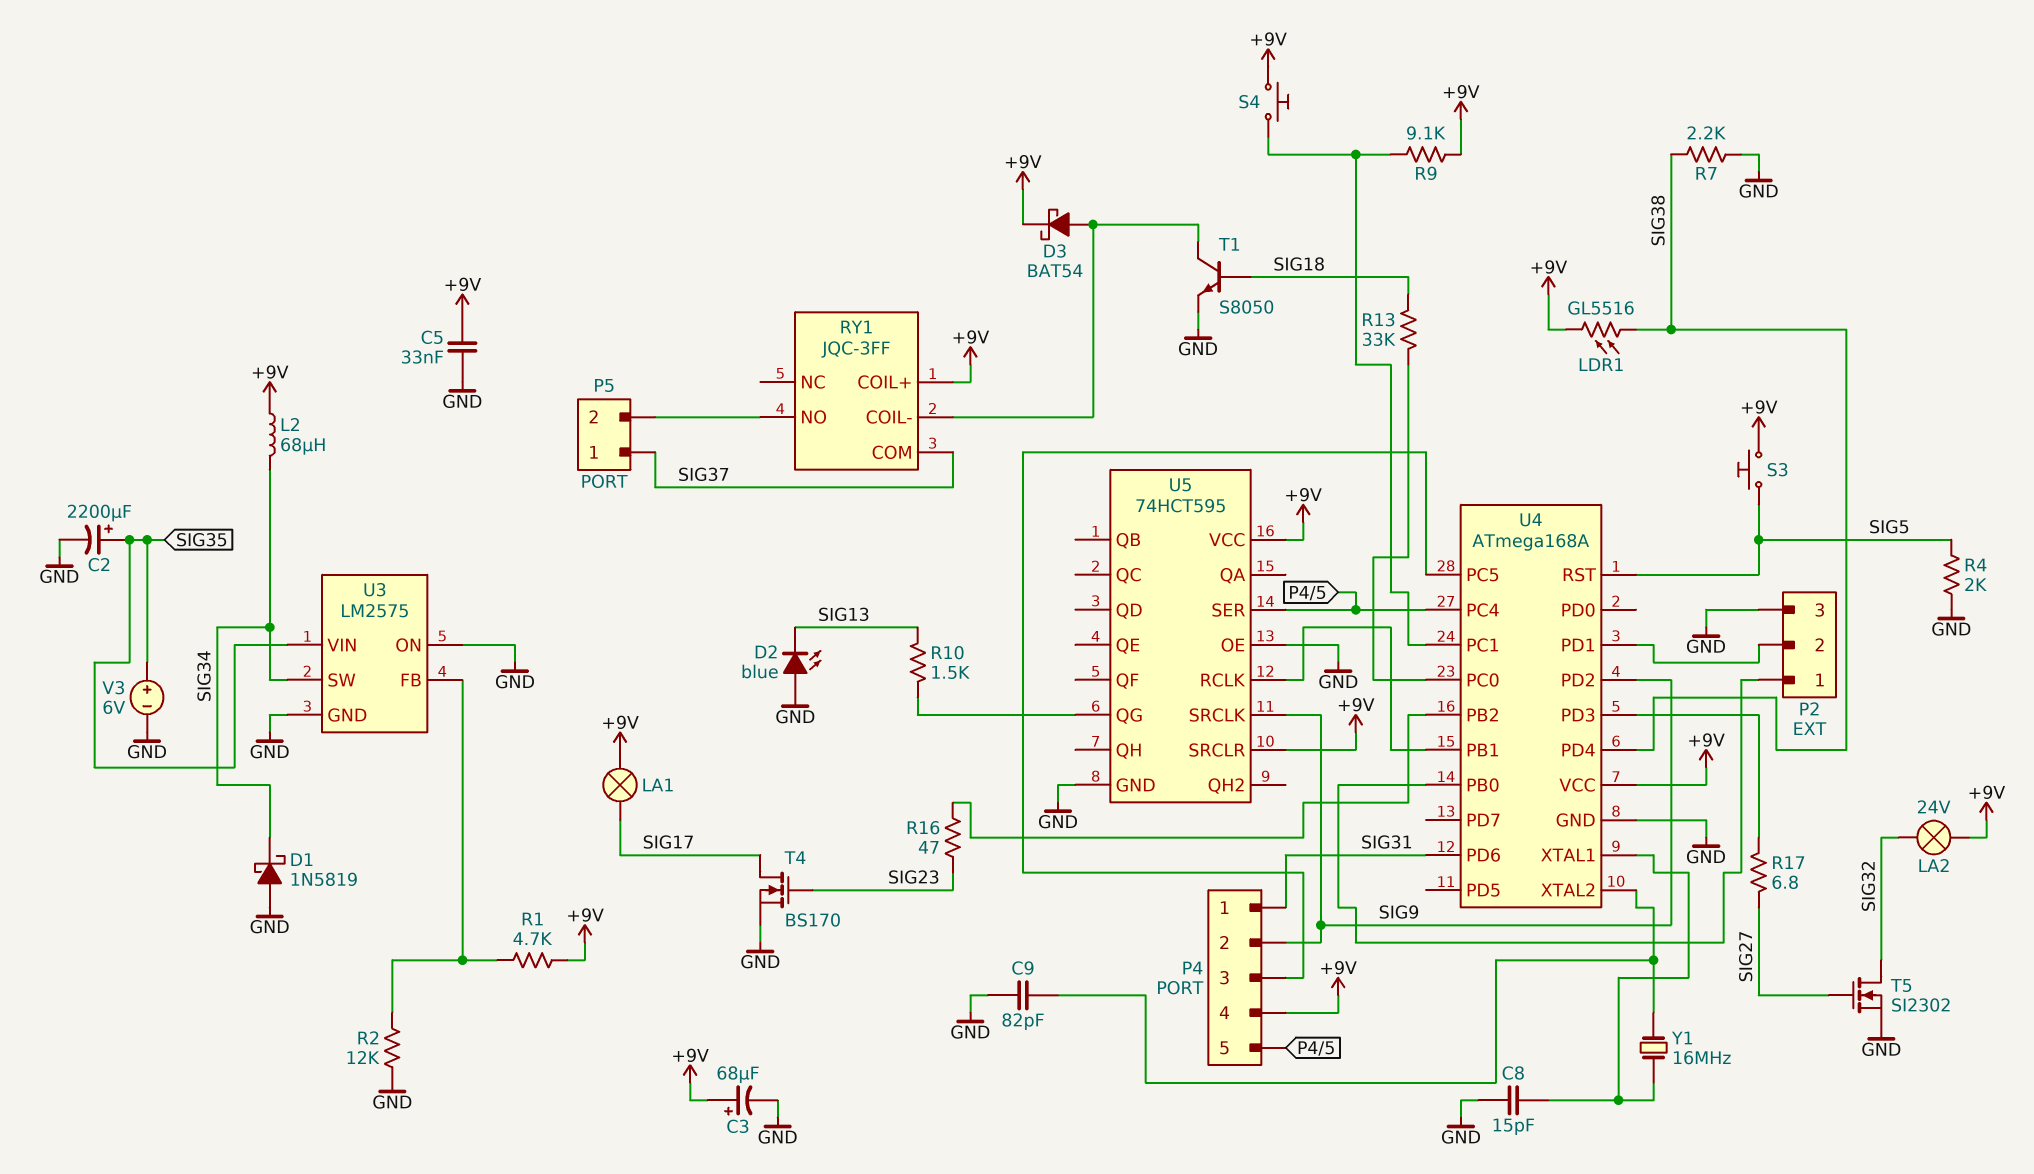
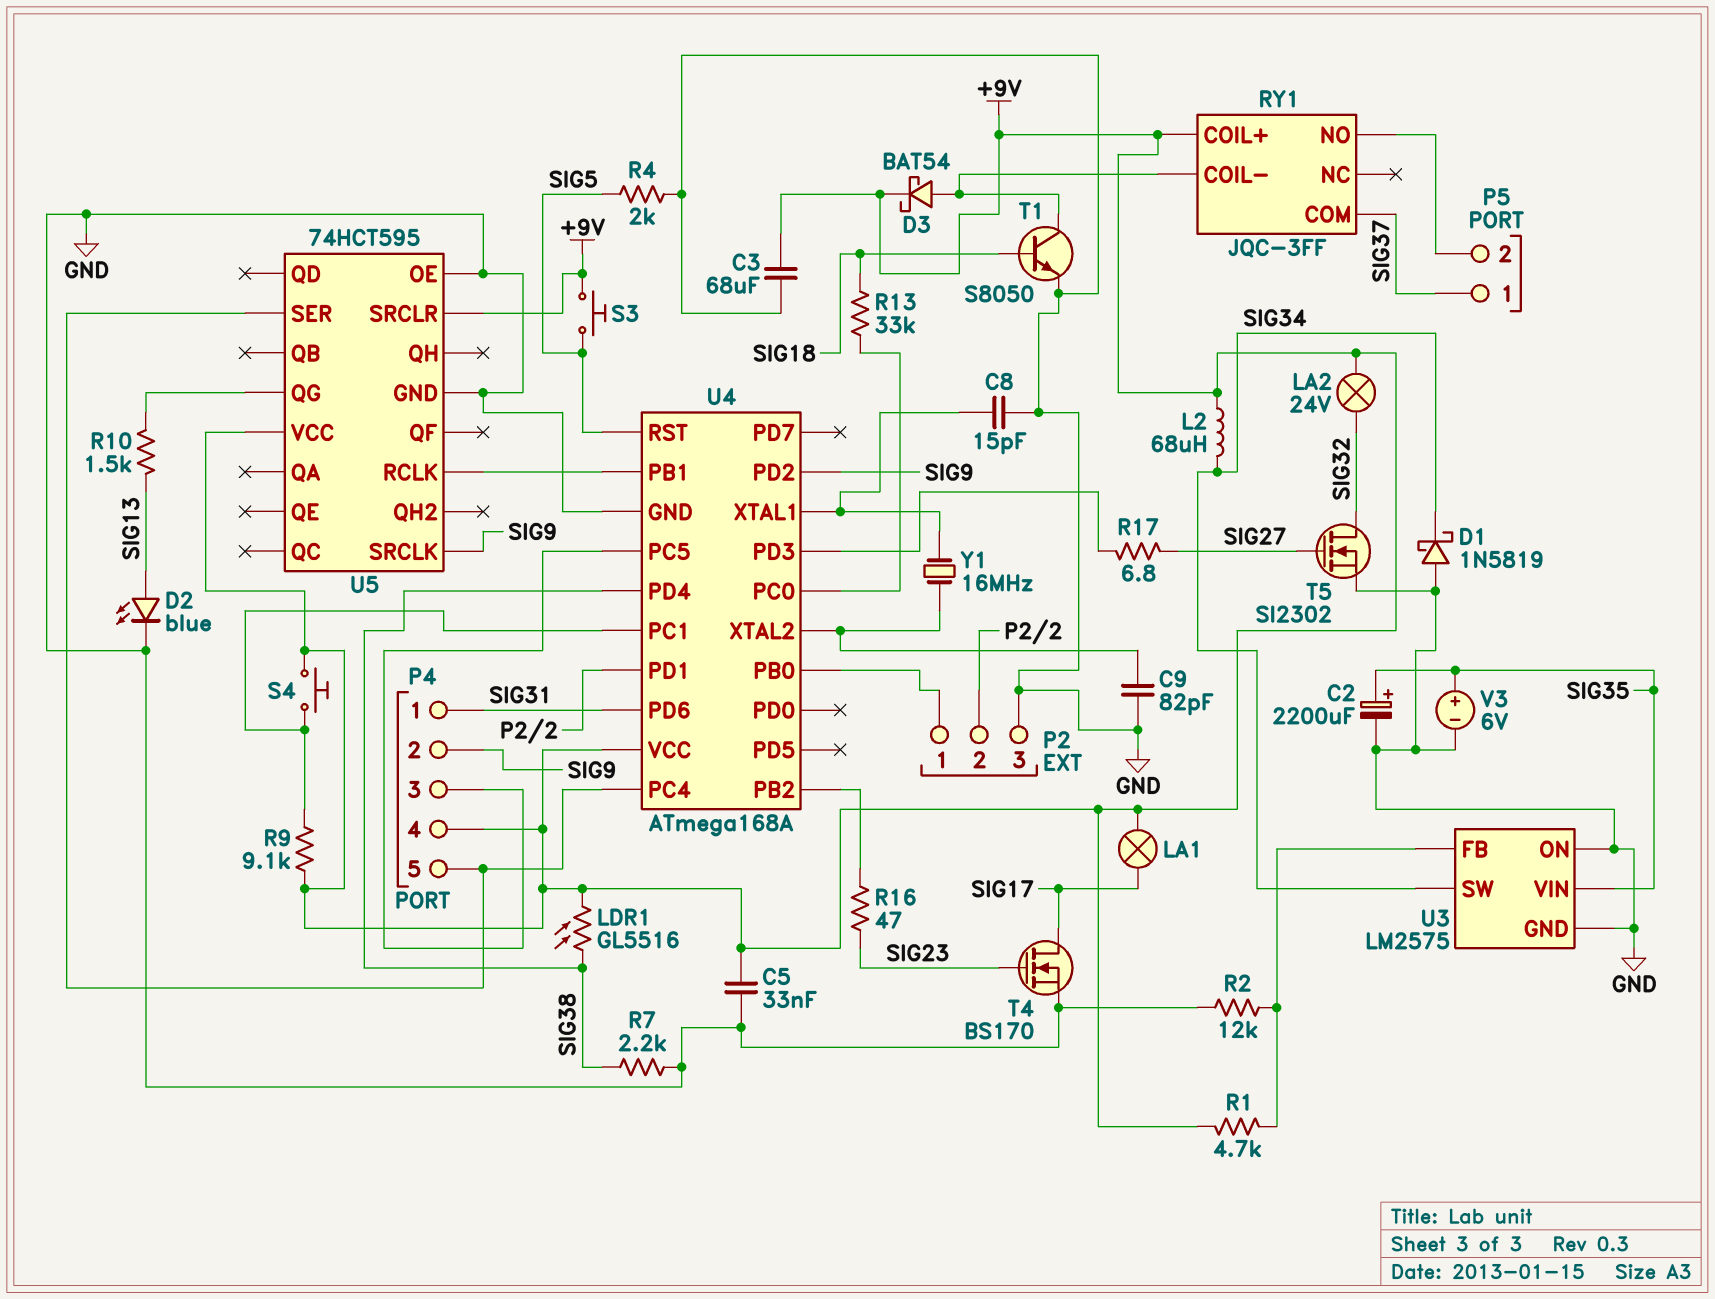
C3: 68uF (plus +9V, minus GND) -> 68uF (+9V, GND)
D2: LED blue (A GND, K SIG13) -> LED blue (A SIG13, K GND)

